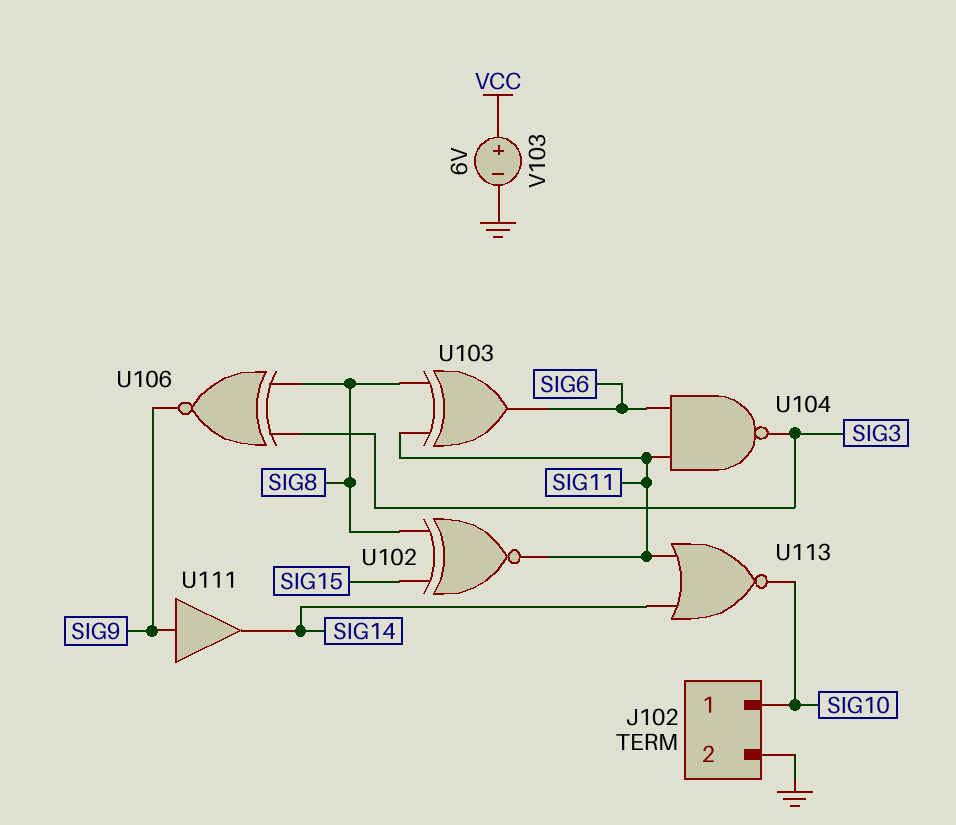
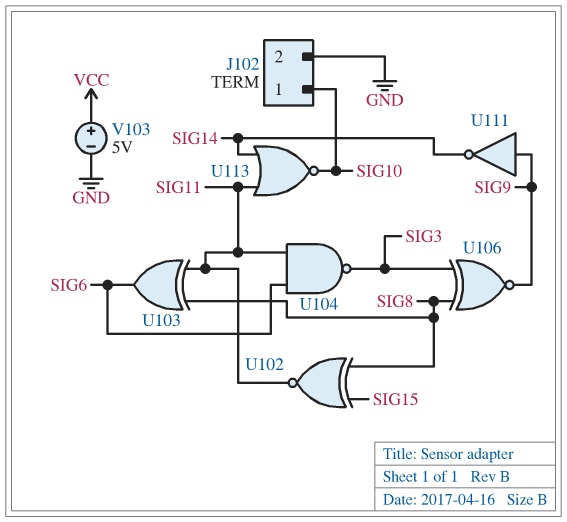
U111: buffer (in SIG9, out SIG14) -> NOT (in SIG9, out SIG14)
V103: 6V (plus VCC, minus GND) -> 5V (plus VCC, minus GND)

